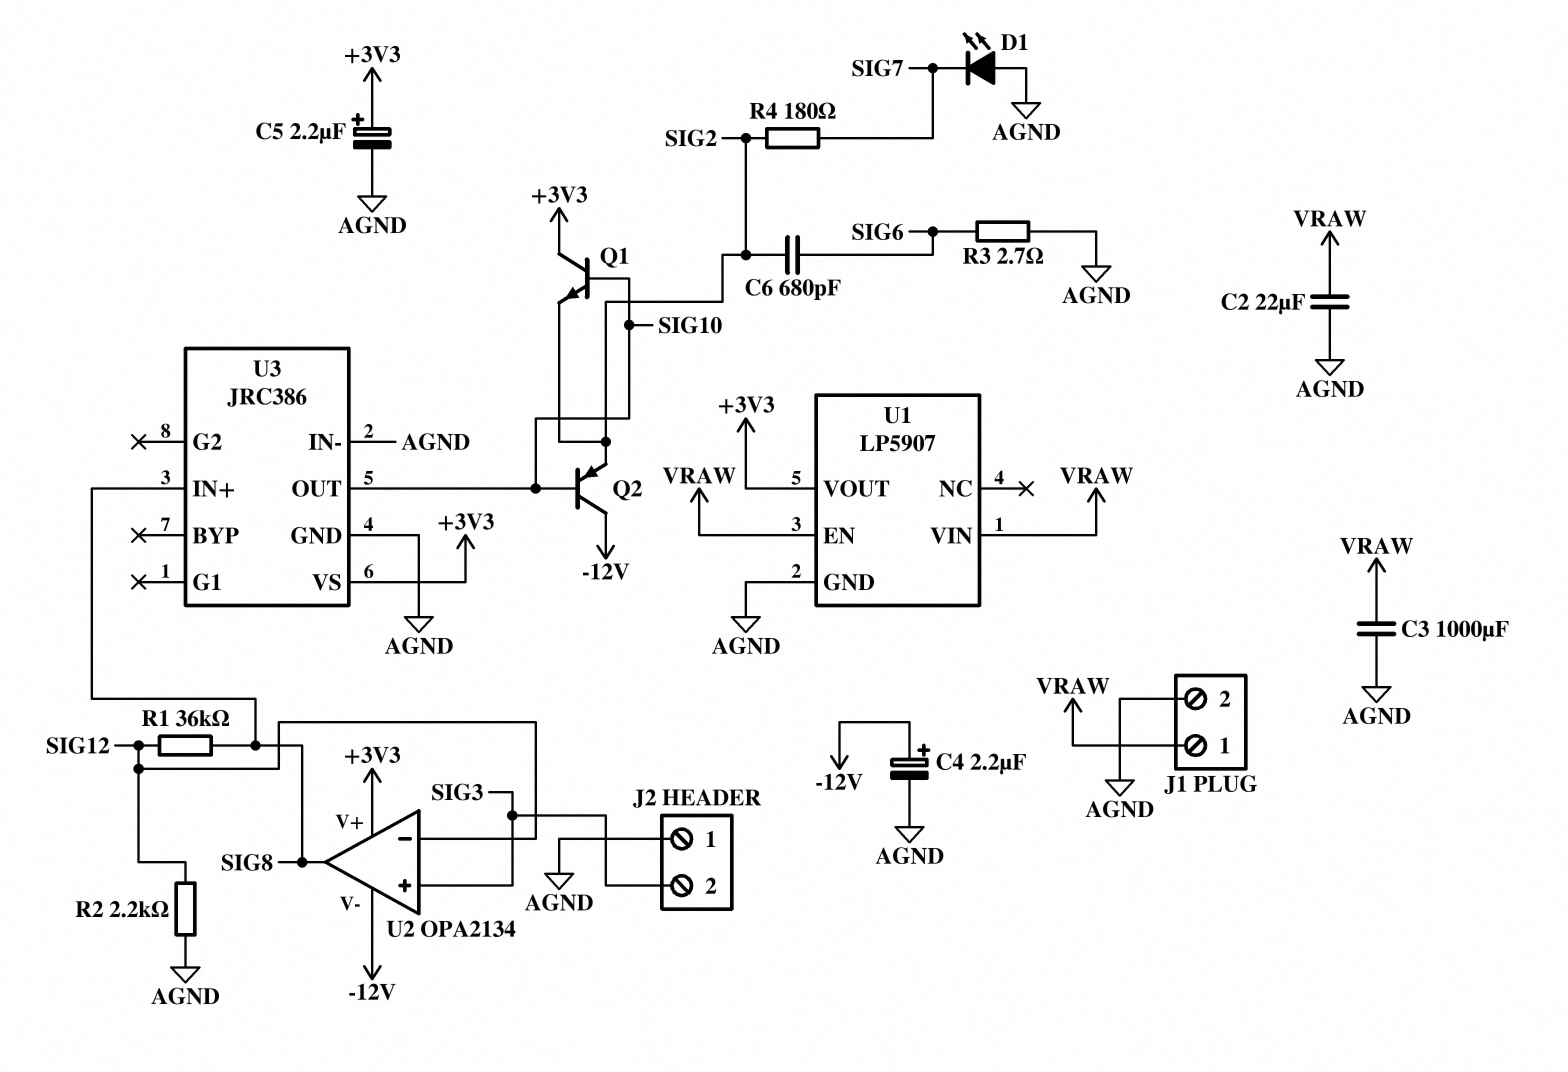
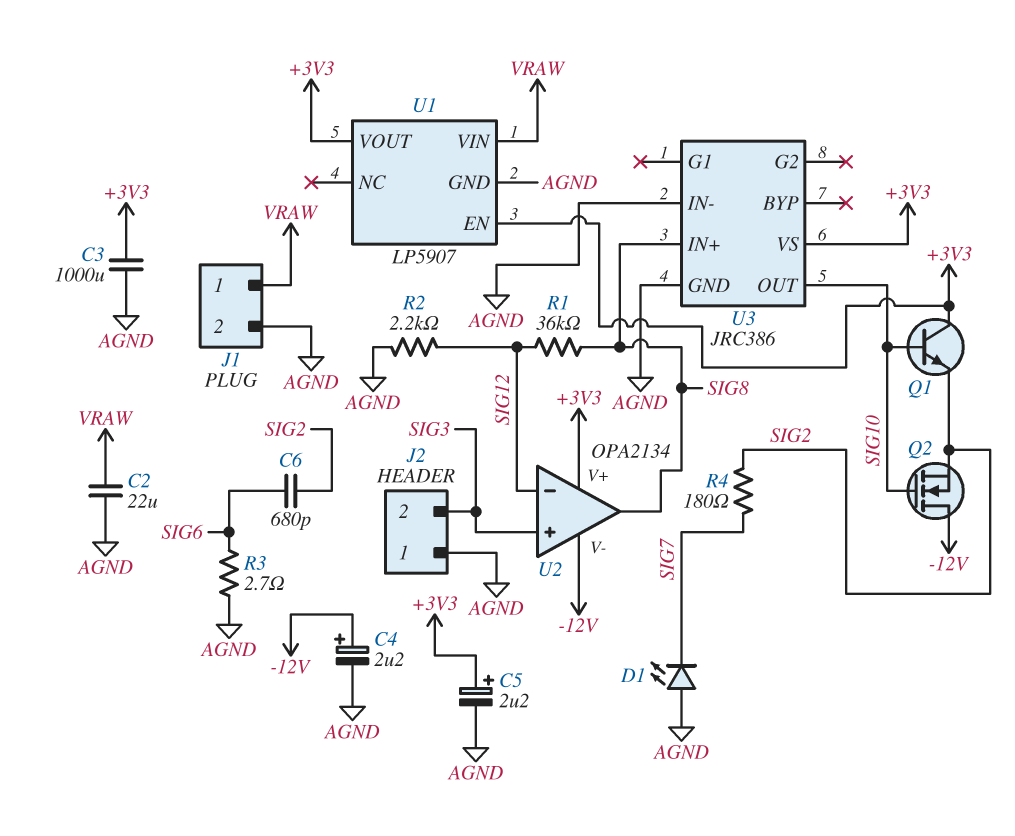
C3: 1000uF (AGND, VRAW) -> 1000uF (+3V3, AGND)
Q2: PNP (B SIG10, C -12V, E SIG2) -> NMOS (G SIG10, D -12V, S SIG2)
U1 pin EN: VRAW -> +3V3

